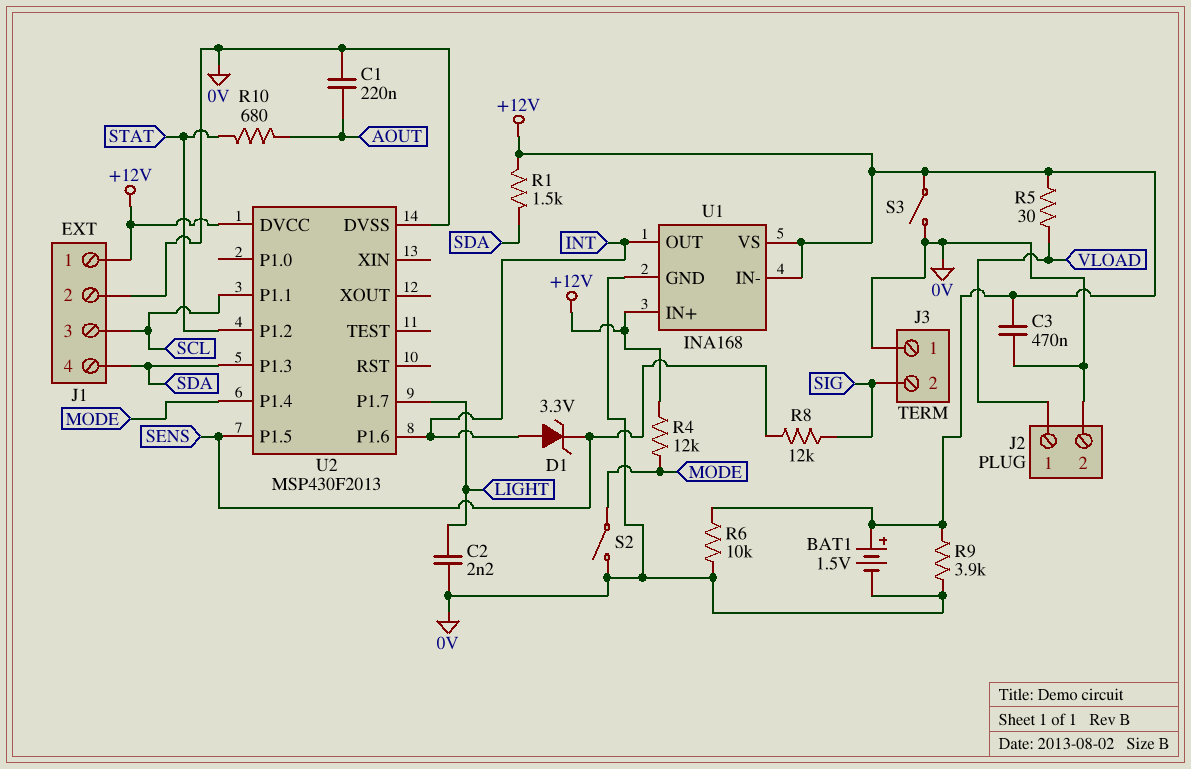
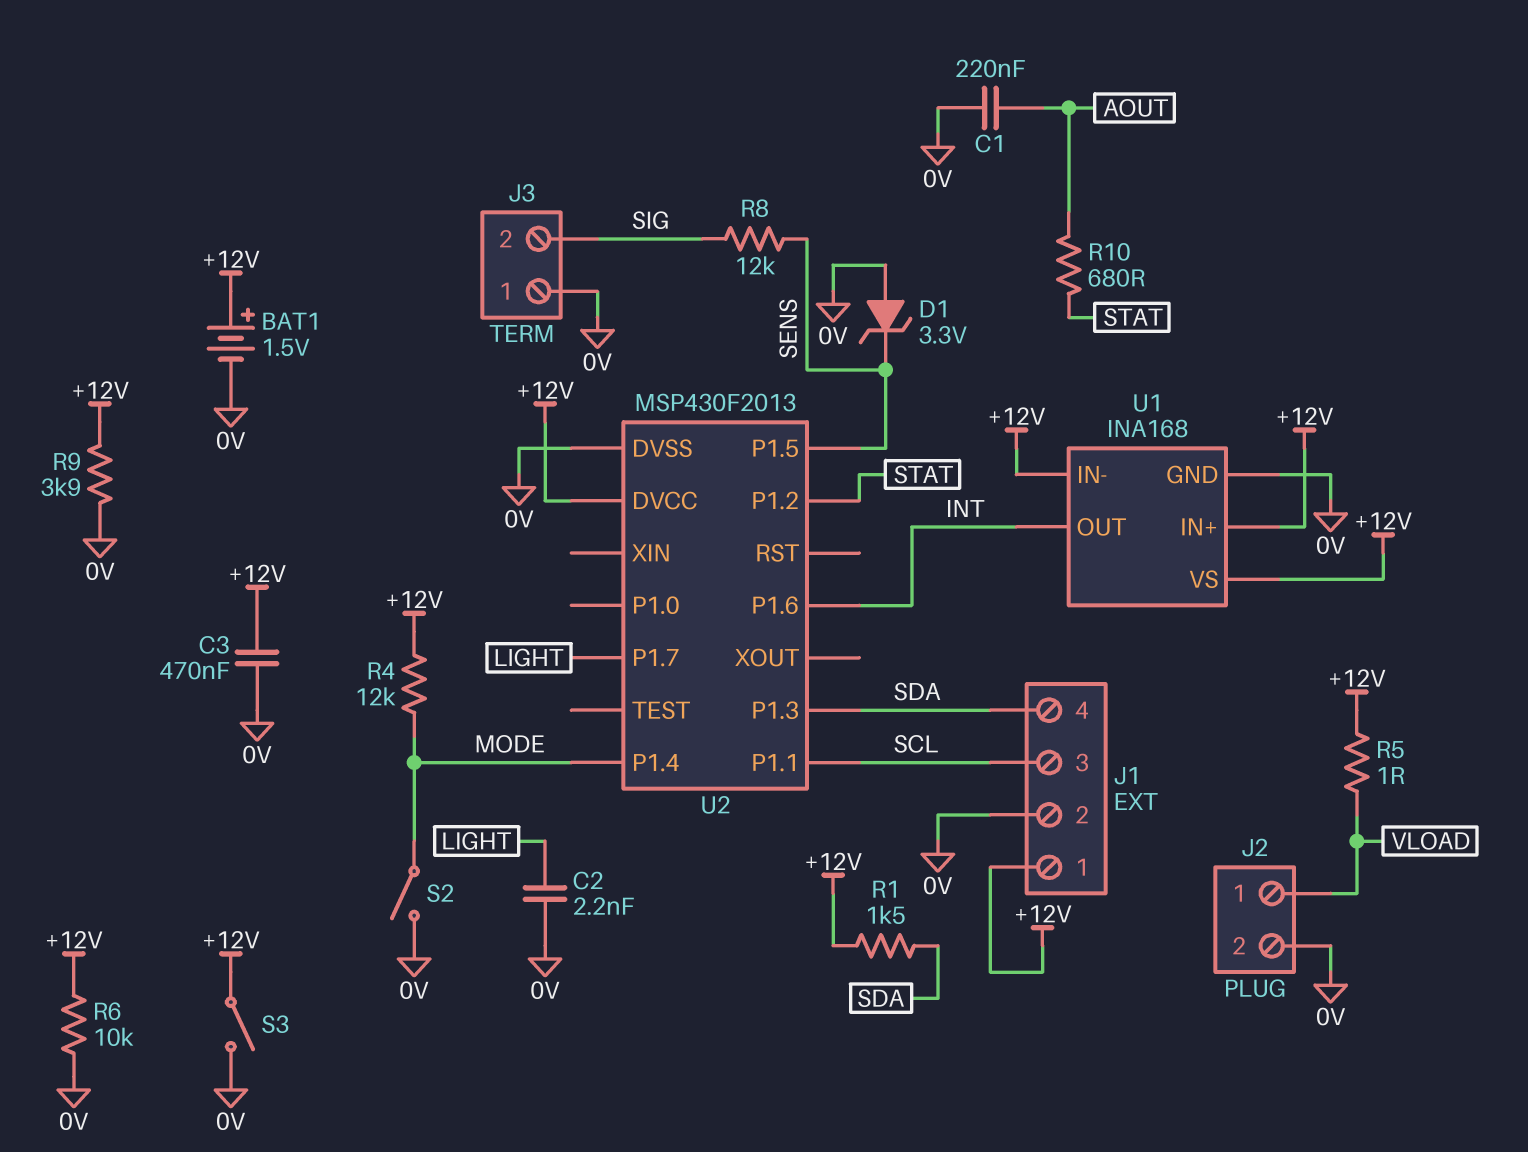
D1: zener 3.3V (A INT, K SENS) -> zener 3.3V (A 0V, K SENS)
R5: 30 (+12V, VLOAD) -> 1 (+12V, VLOAD)

